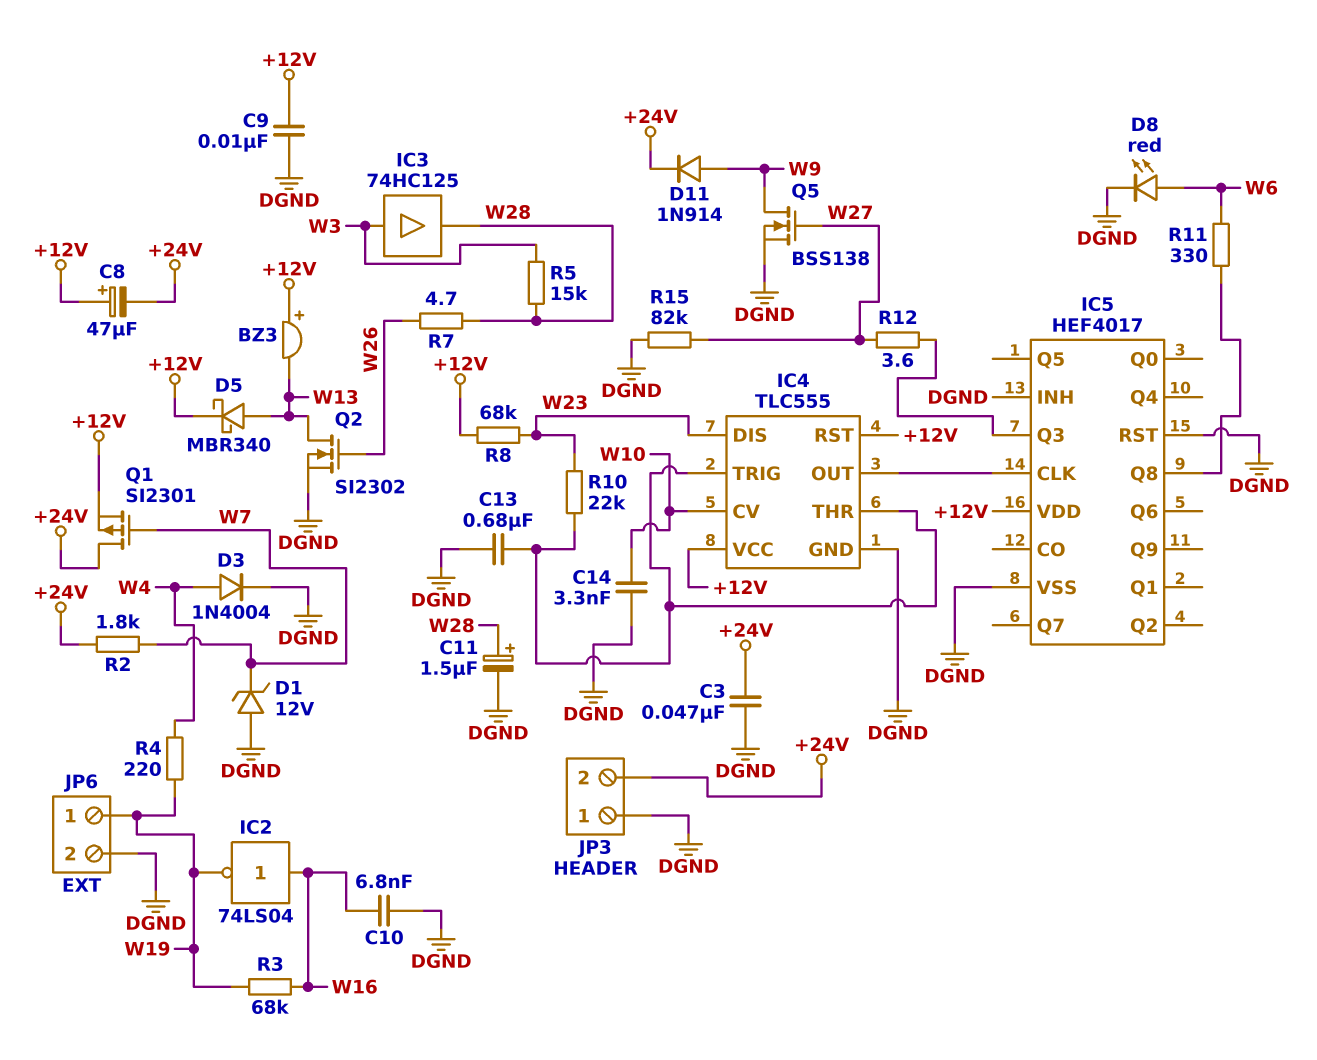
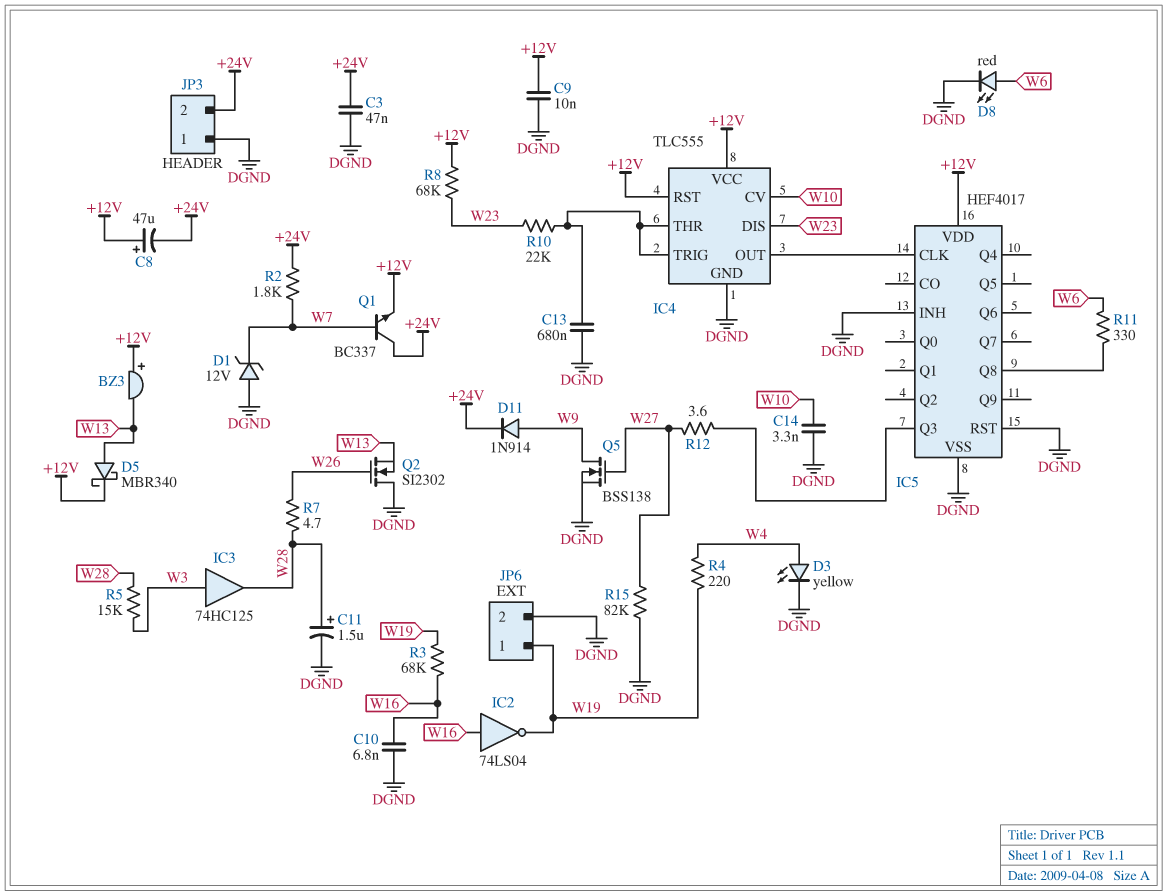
D3: diode 1N4004 (A W4, K DGND) -> LED yellow (A W4, K DGND)
Q1: PMOS SI2301 (G W7, D +24V, S +12V) -> NPN BC337 (B W7, C +24V, E +12V)
Q2: NMOS SI2302 (G W26, D W13, S DGND) -> NMOS SI2302 (G W26, D DGND, S W13)

